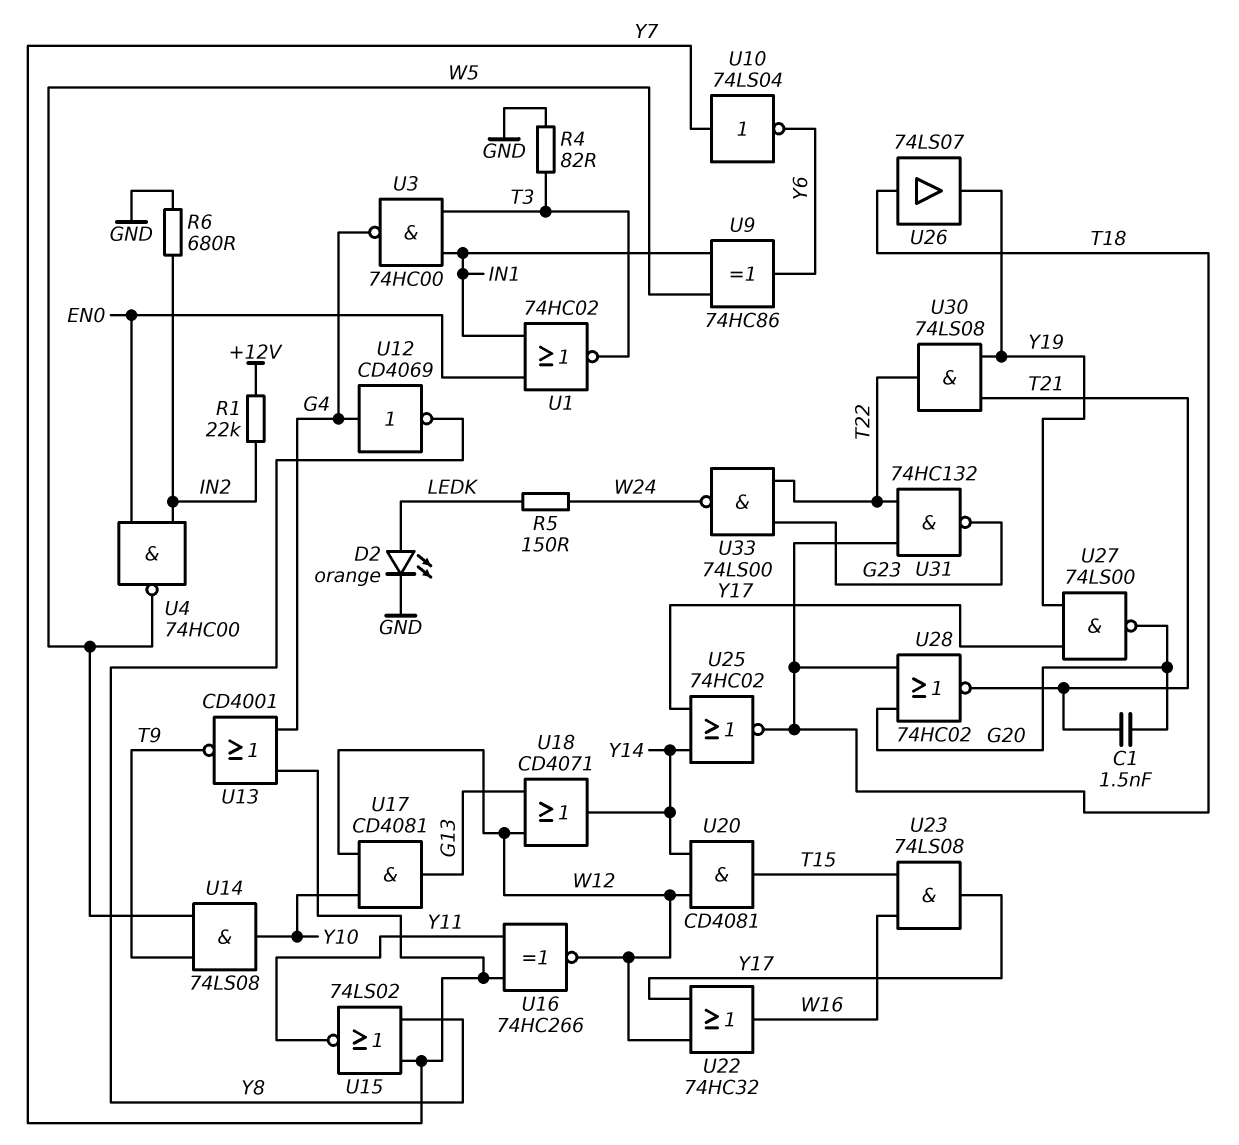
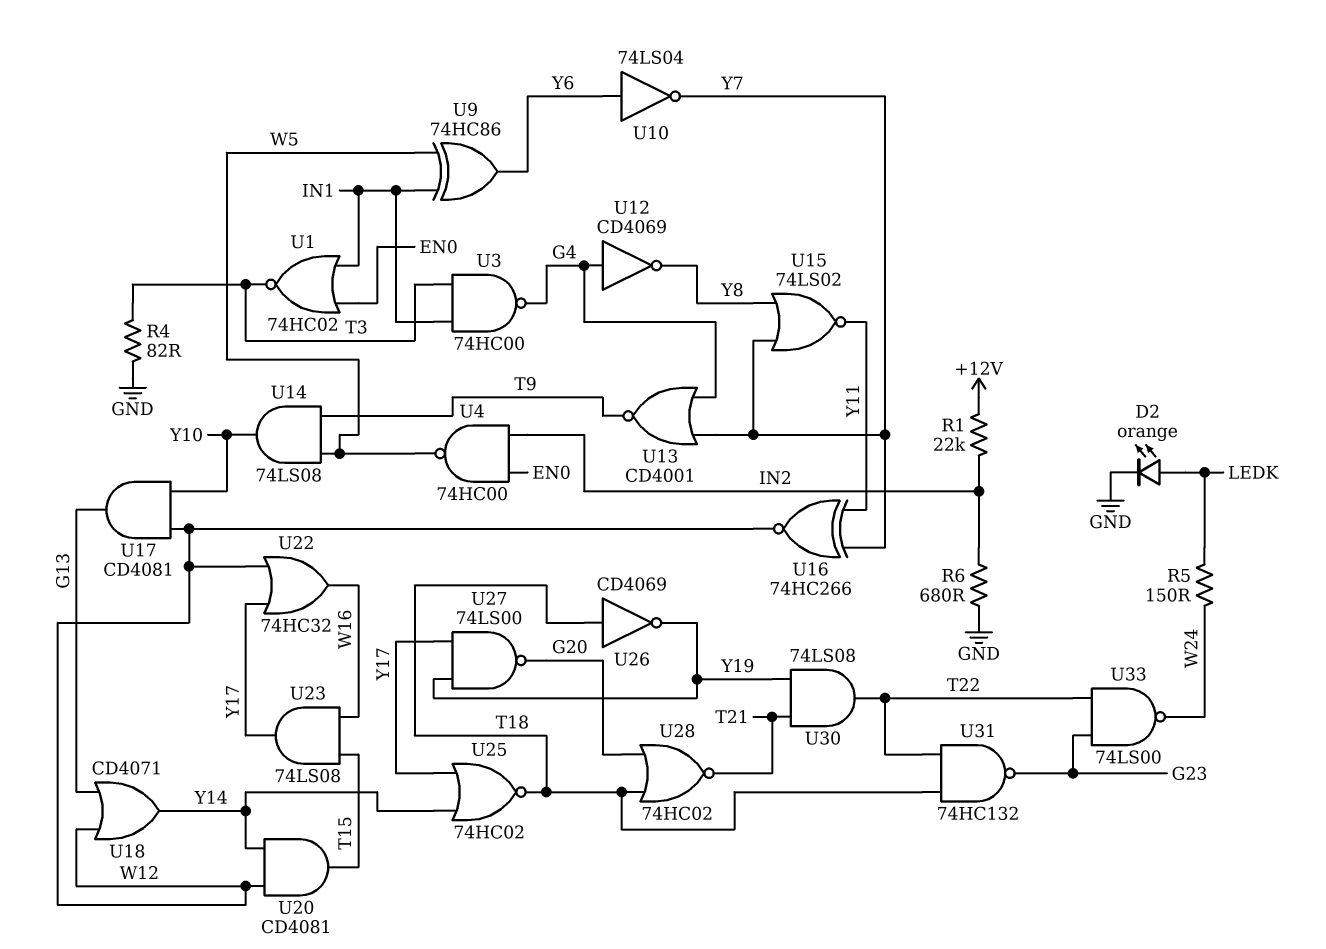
C1: 1.5nF (G20, T21) -> none
U10: NOT 74LS04 (in Y7, out Y6) -> NOT 74LS04 (in Y6, out Y7)
U26: buffer 74LS07 (in T18, out Y19) -> NOT CD4069 (in T18, out Y19)

